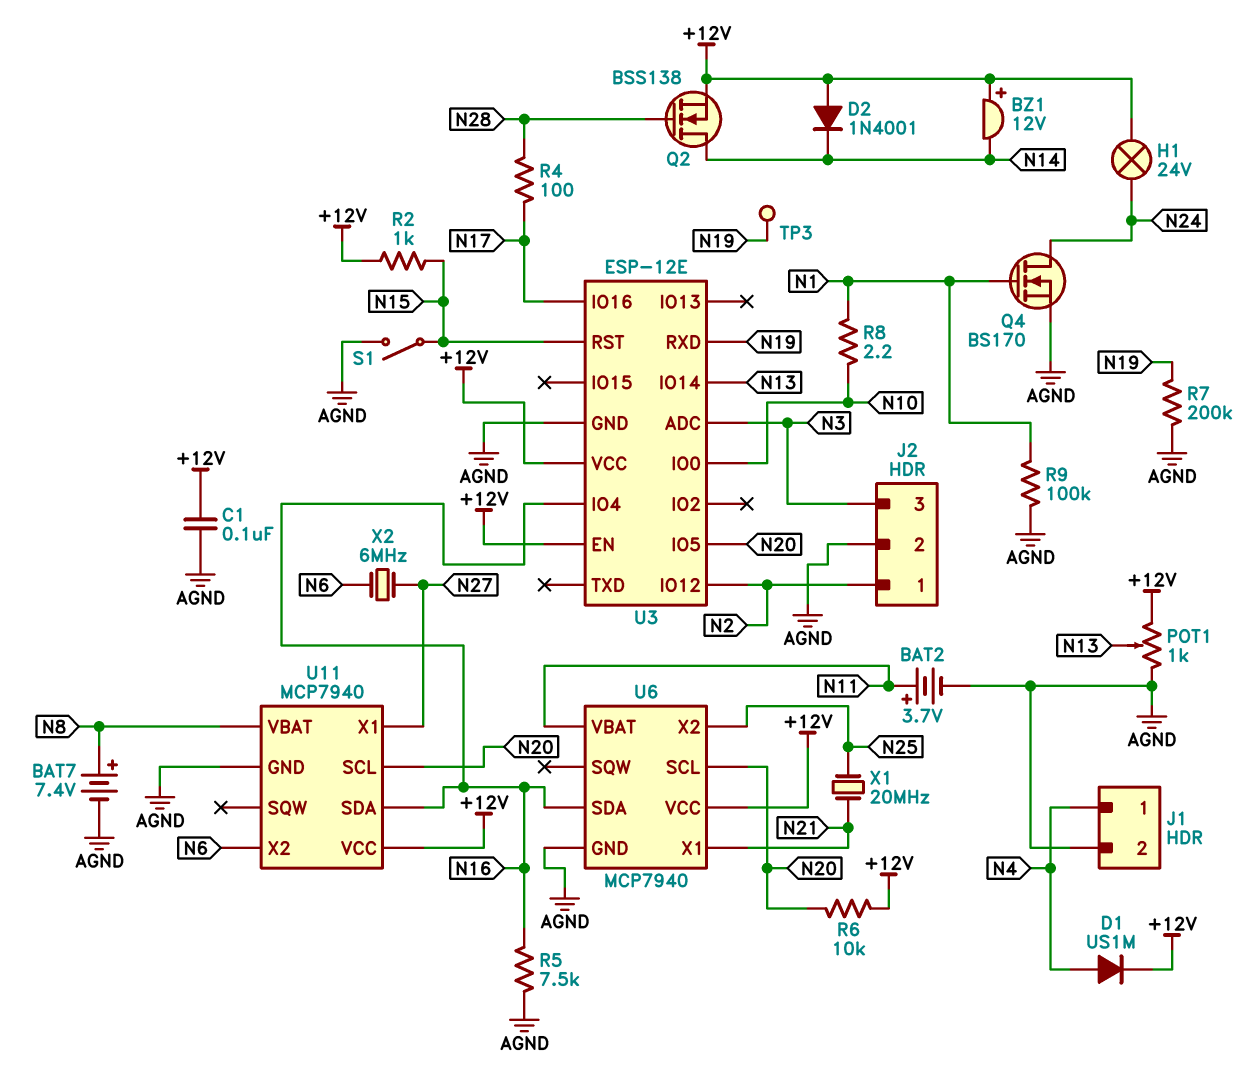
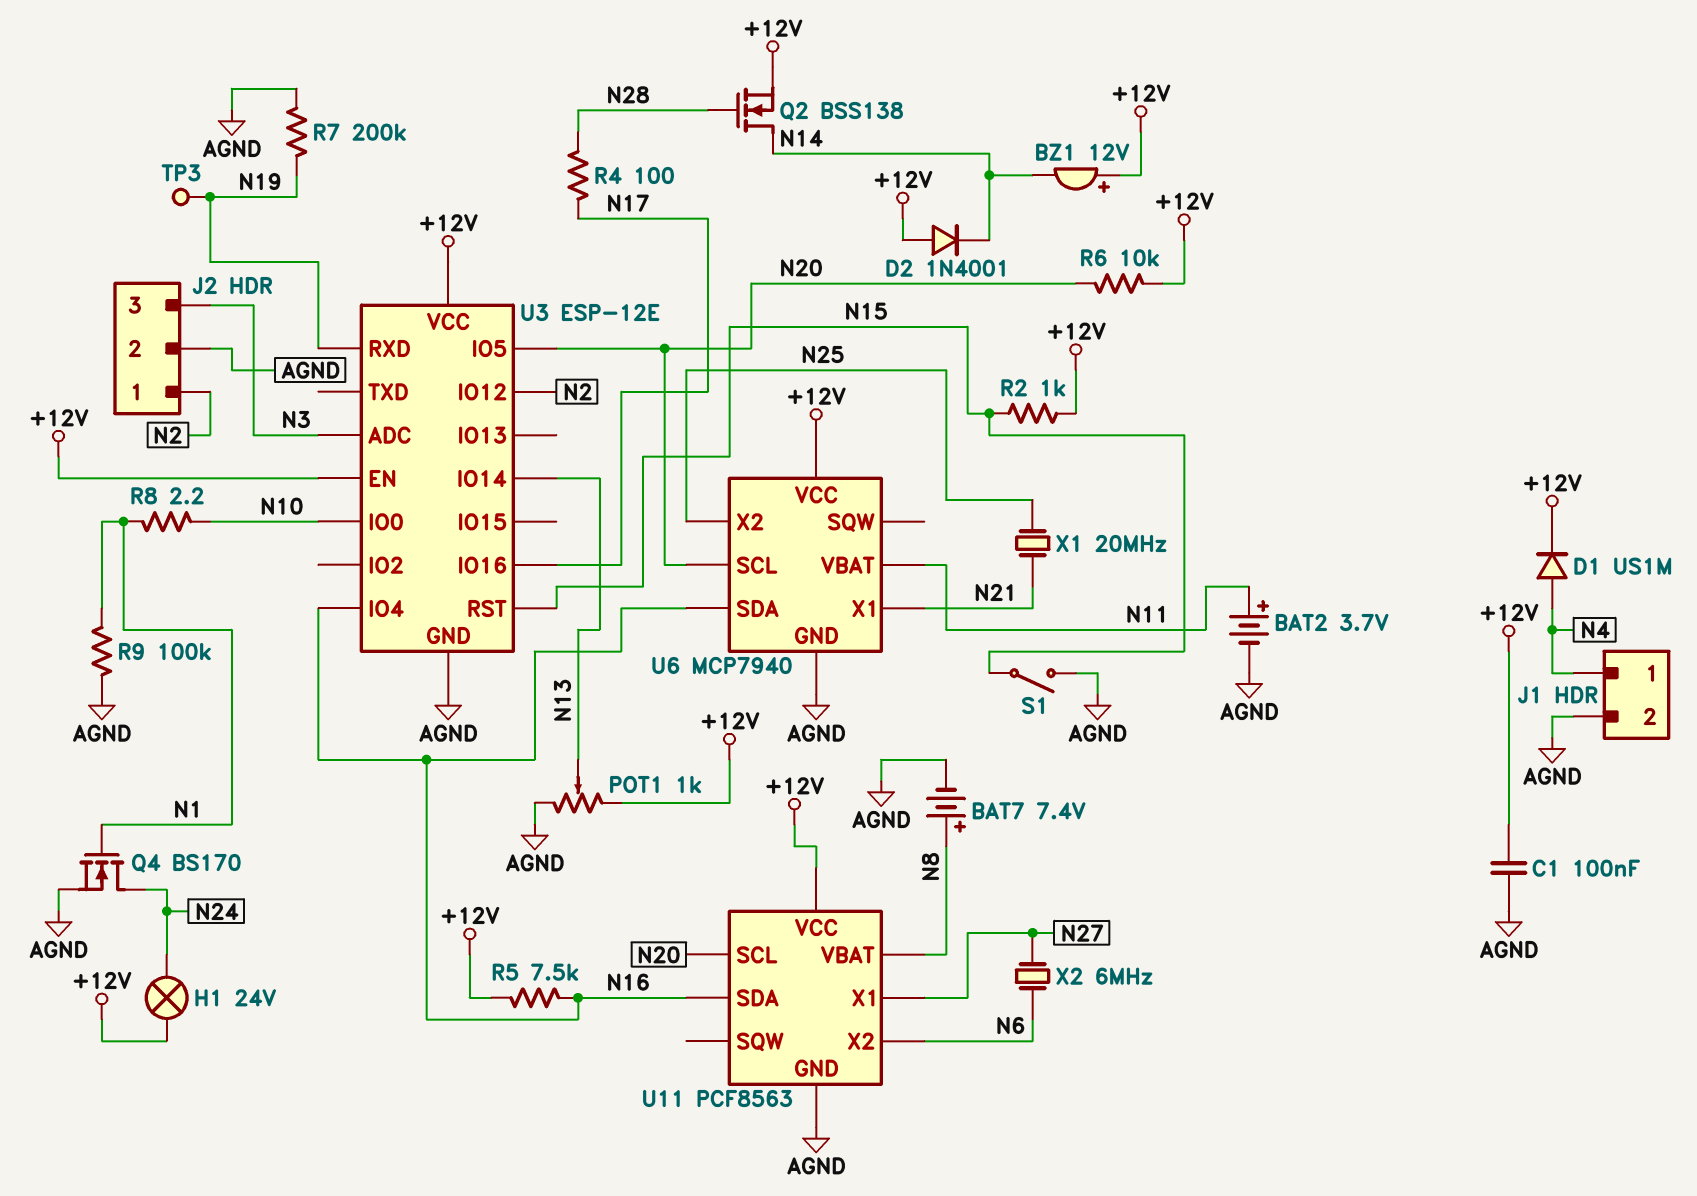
R5: 7.5k (AGND, N16) -> 7.5k (+12V, N16)
U11: MCP7940 -> PCF8563

